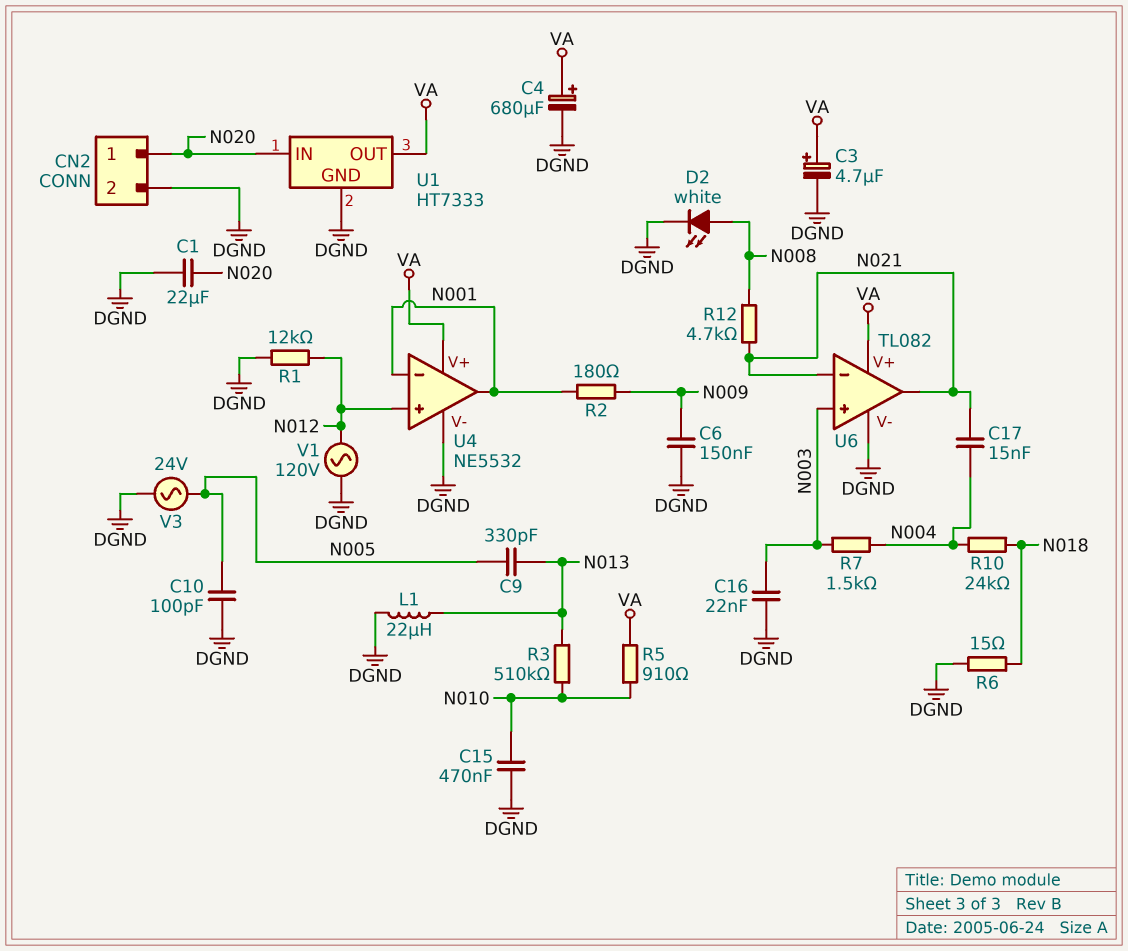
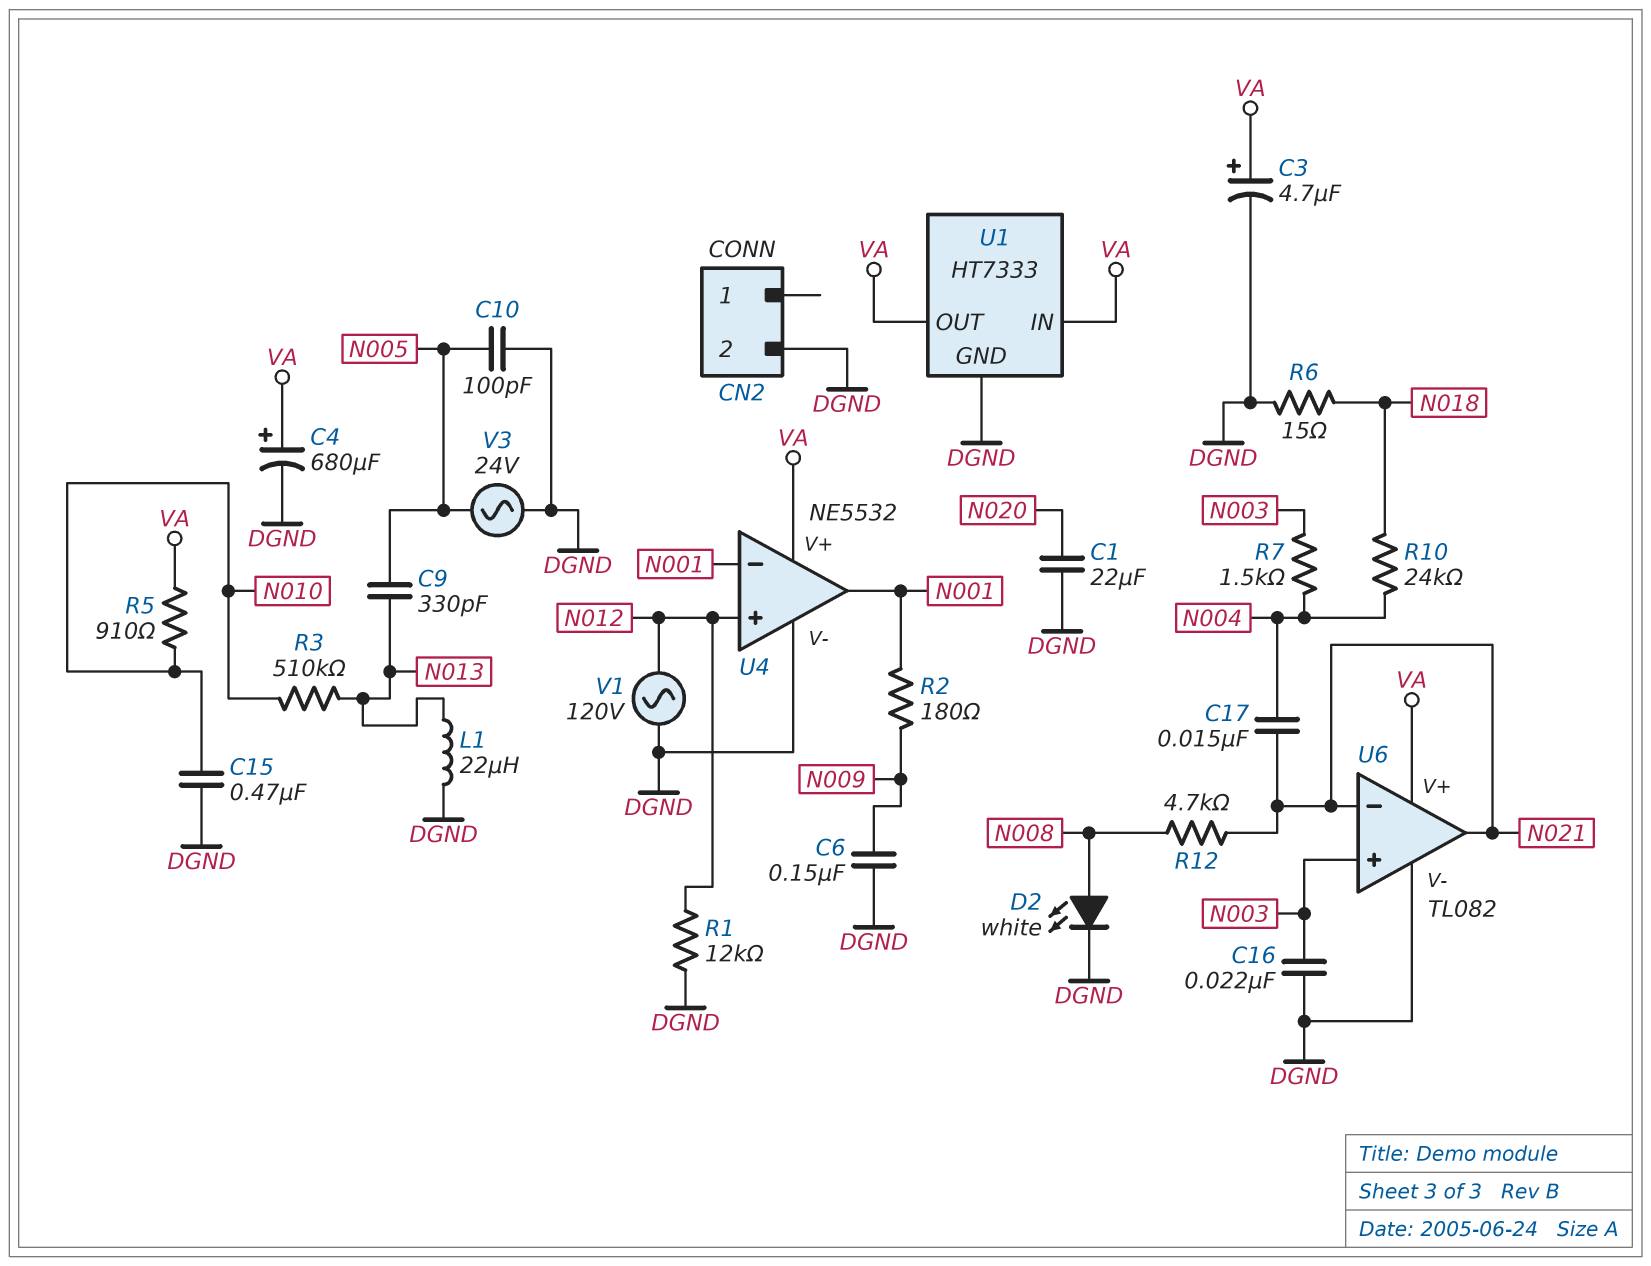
CN2 pin 1: N020 -> none
U1 pin IN: N020 -> VA

